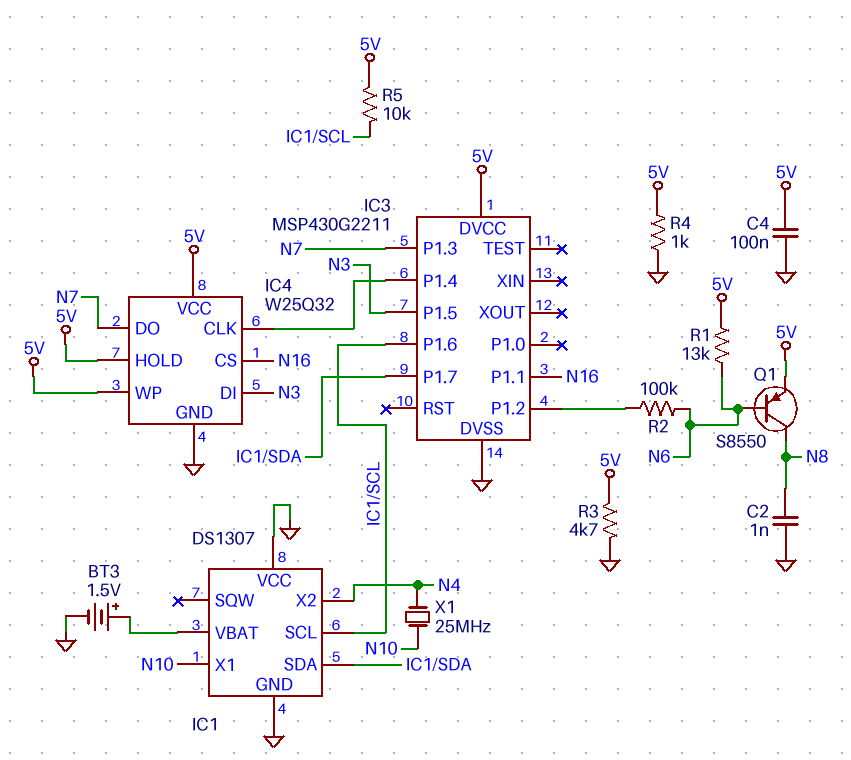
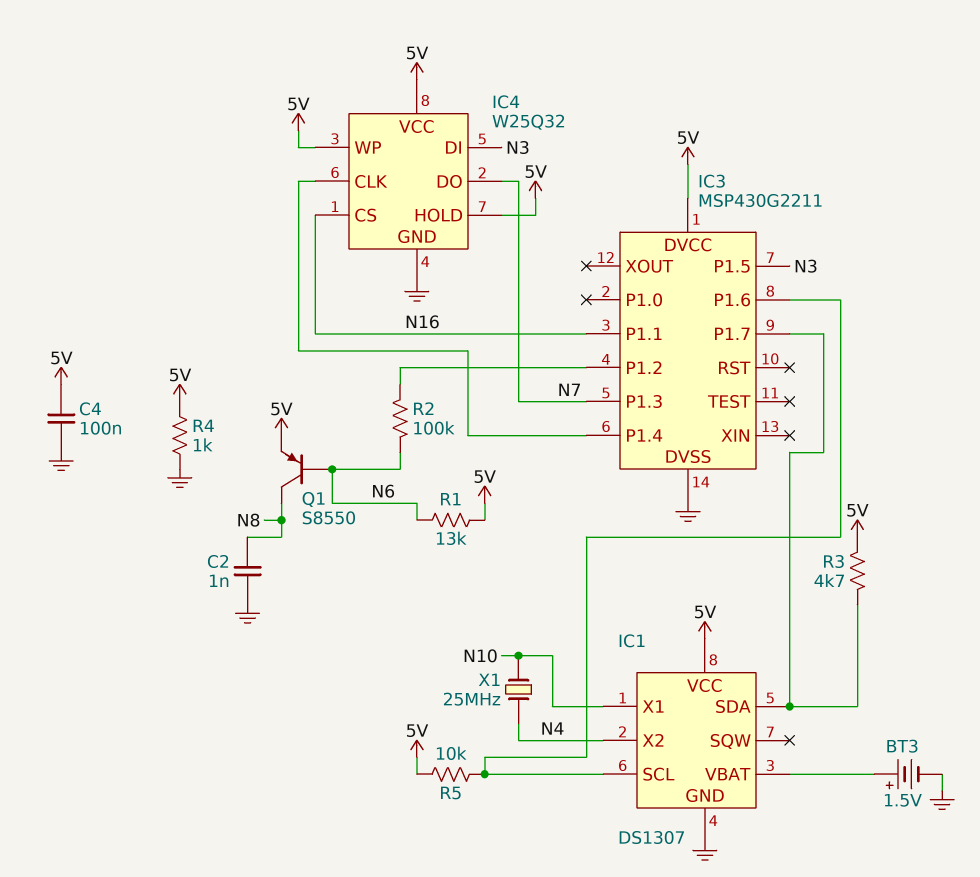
IC1 pin VCC: GND -> 5V
R3: 4.7k (5V, GND) -> 4.7k (5V, IC1/SDA)

